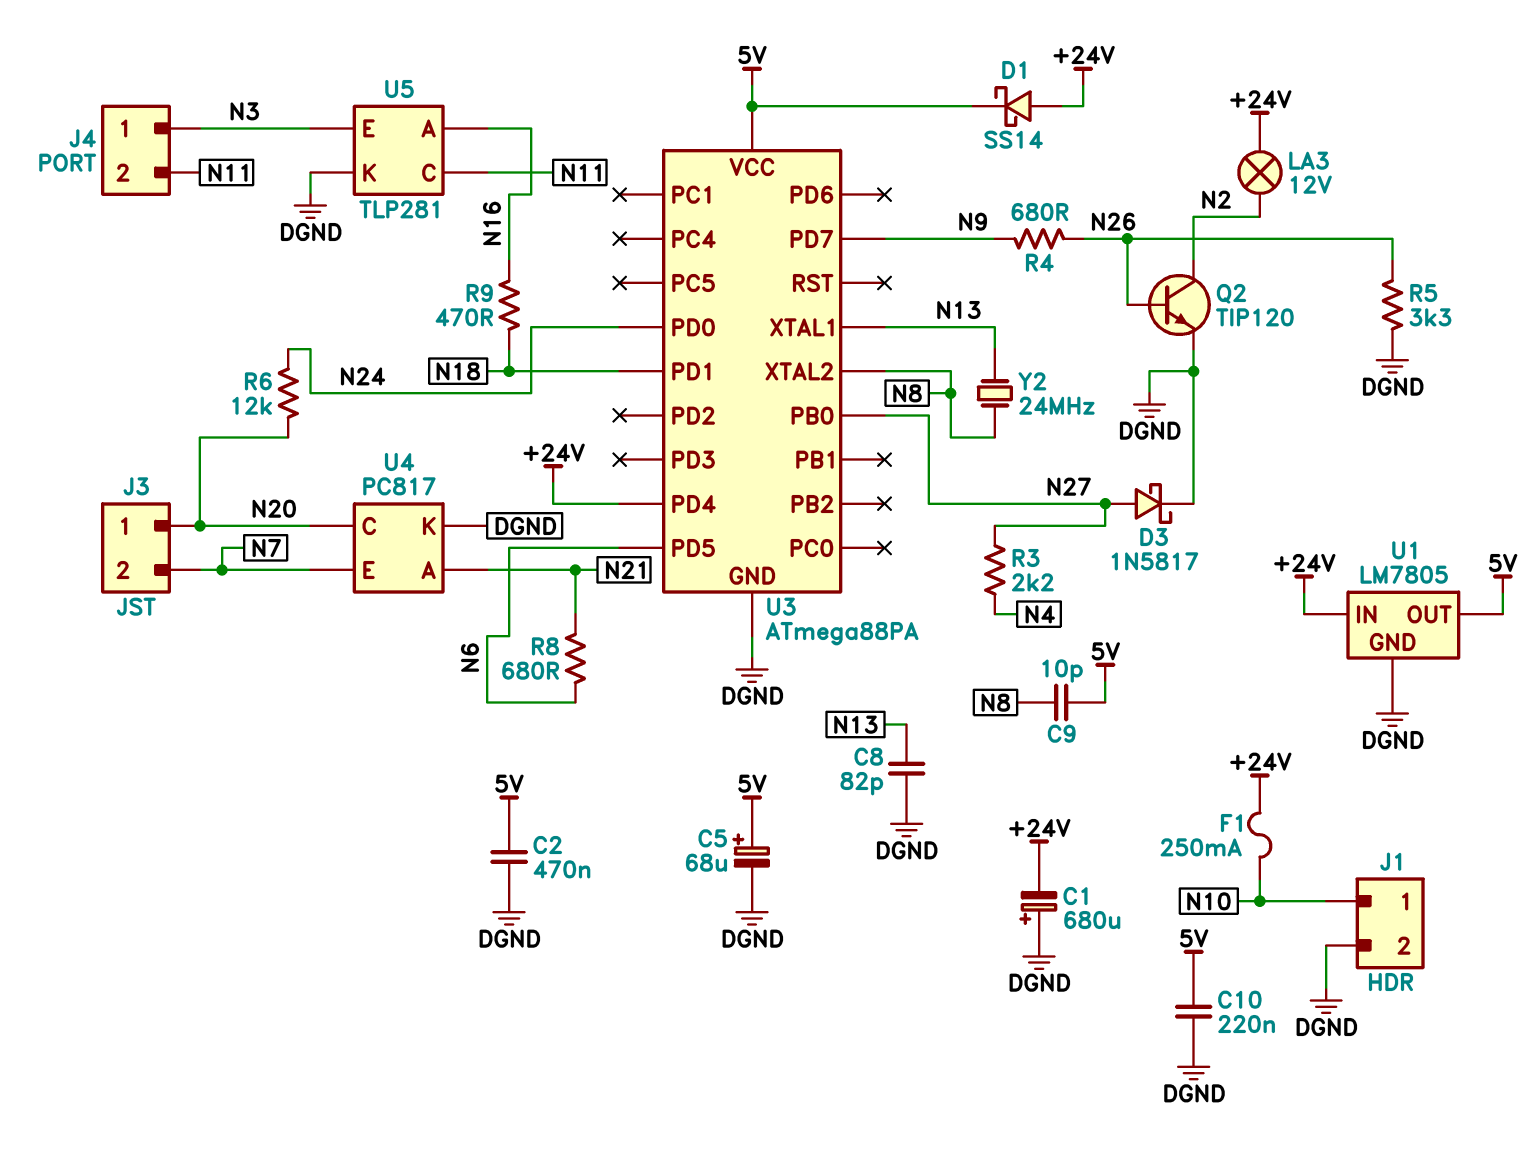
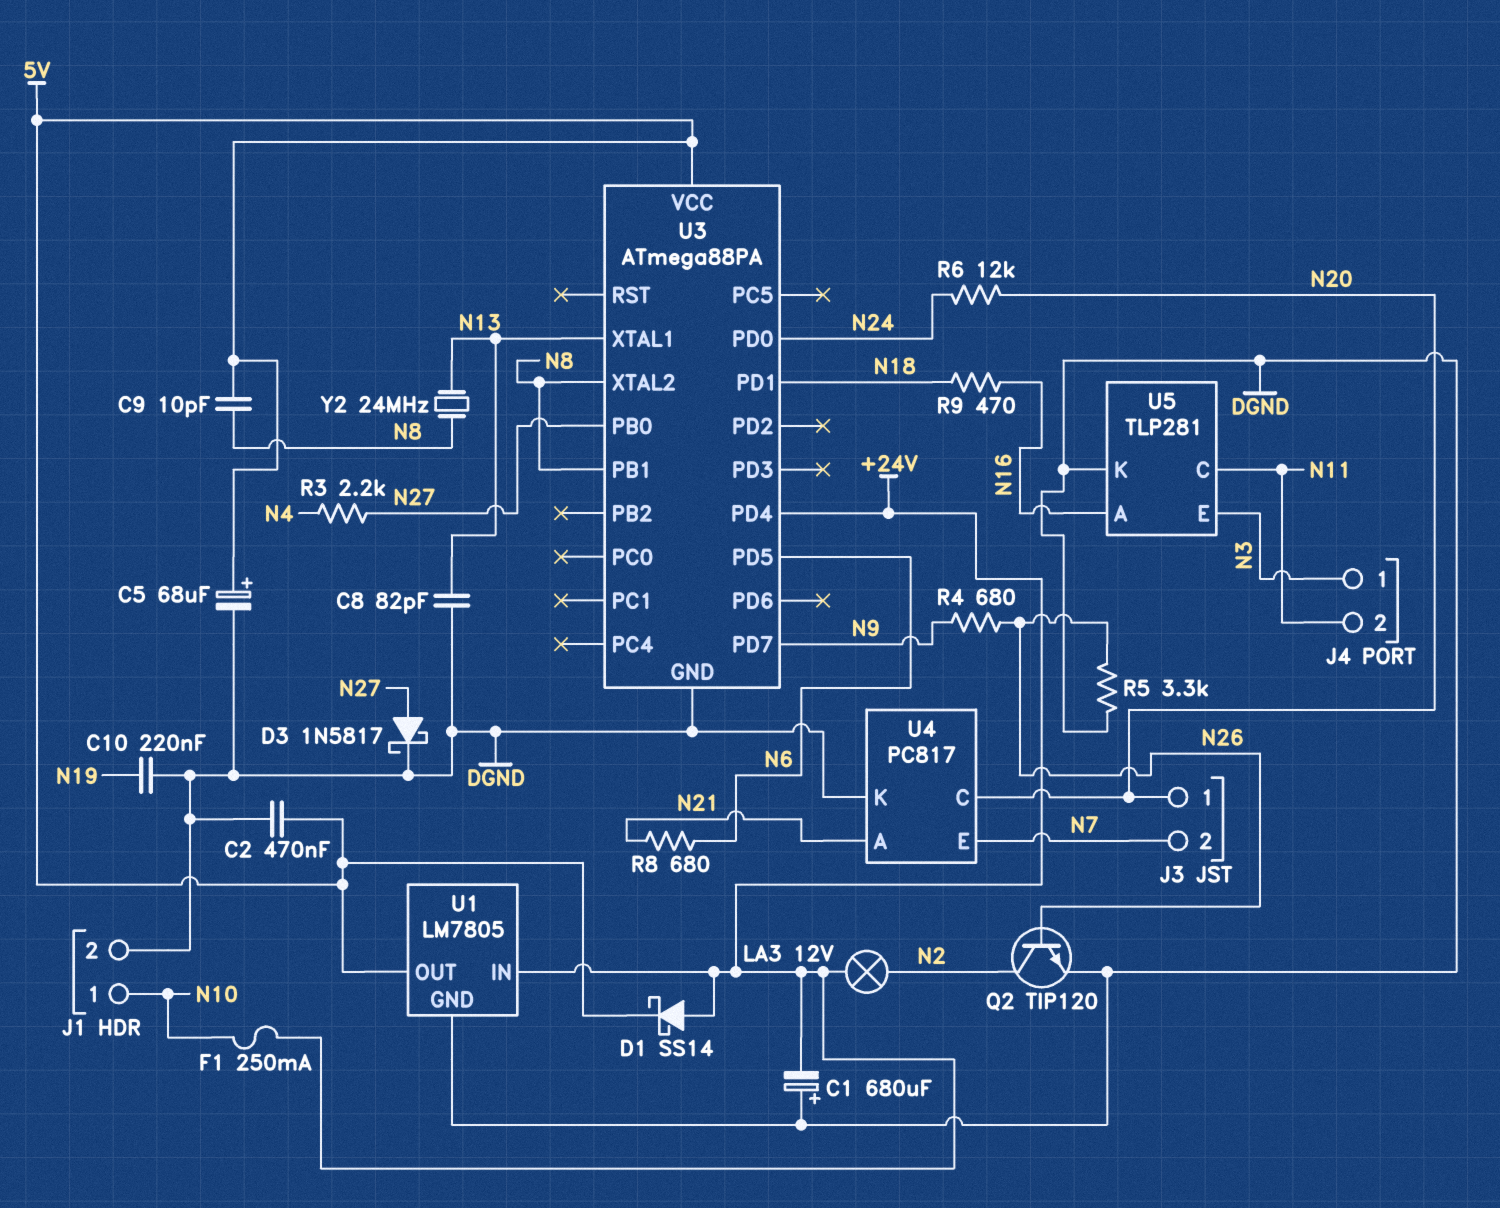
C10: 220nF (5V, DGND) -> 220nF (DGND, N19)
U3 pin PB1: none -> N8

